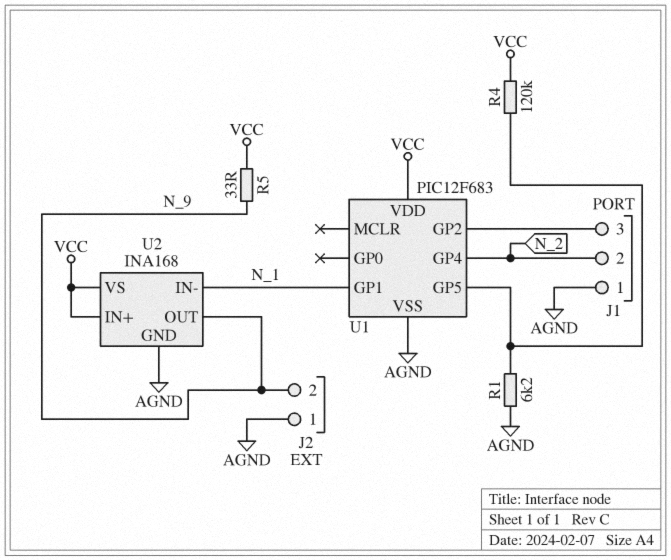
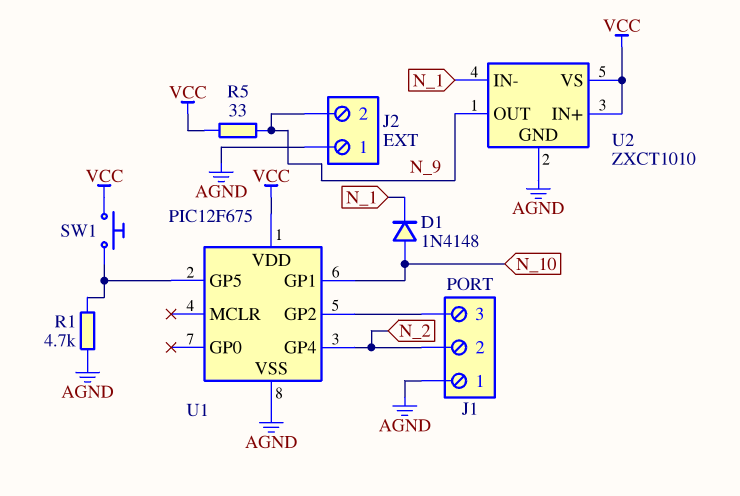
D1: none -> diode 1N4148 (A N_10, K N_1)
R1: 6.2k (AGND, U1/GP5) -> 4.7k (AGND, U1/GP5)
R4: 120k (U1/GP5, VCC) -> none
SW1: none -> button (U1/GP5, VCC)
U1: PIC12F683 -> PIC12F675
U1 pin GP1: N_1 -> N_10
U2: INA168 -> ZXCT1010

